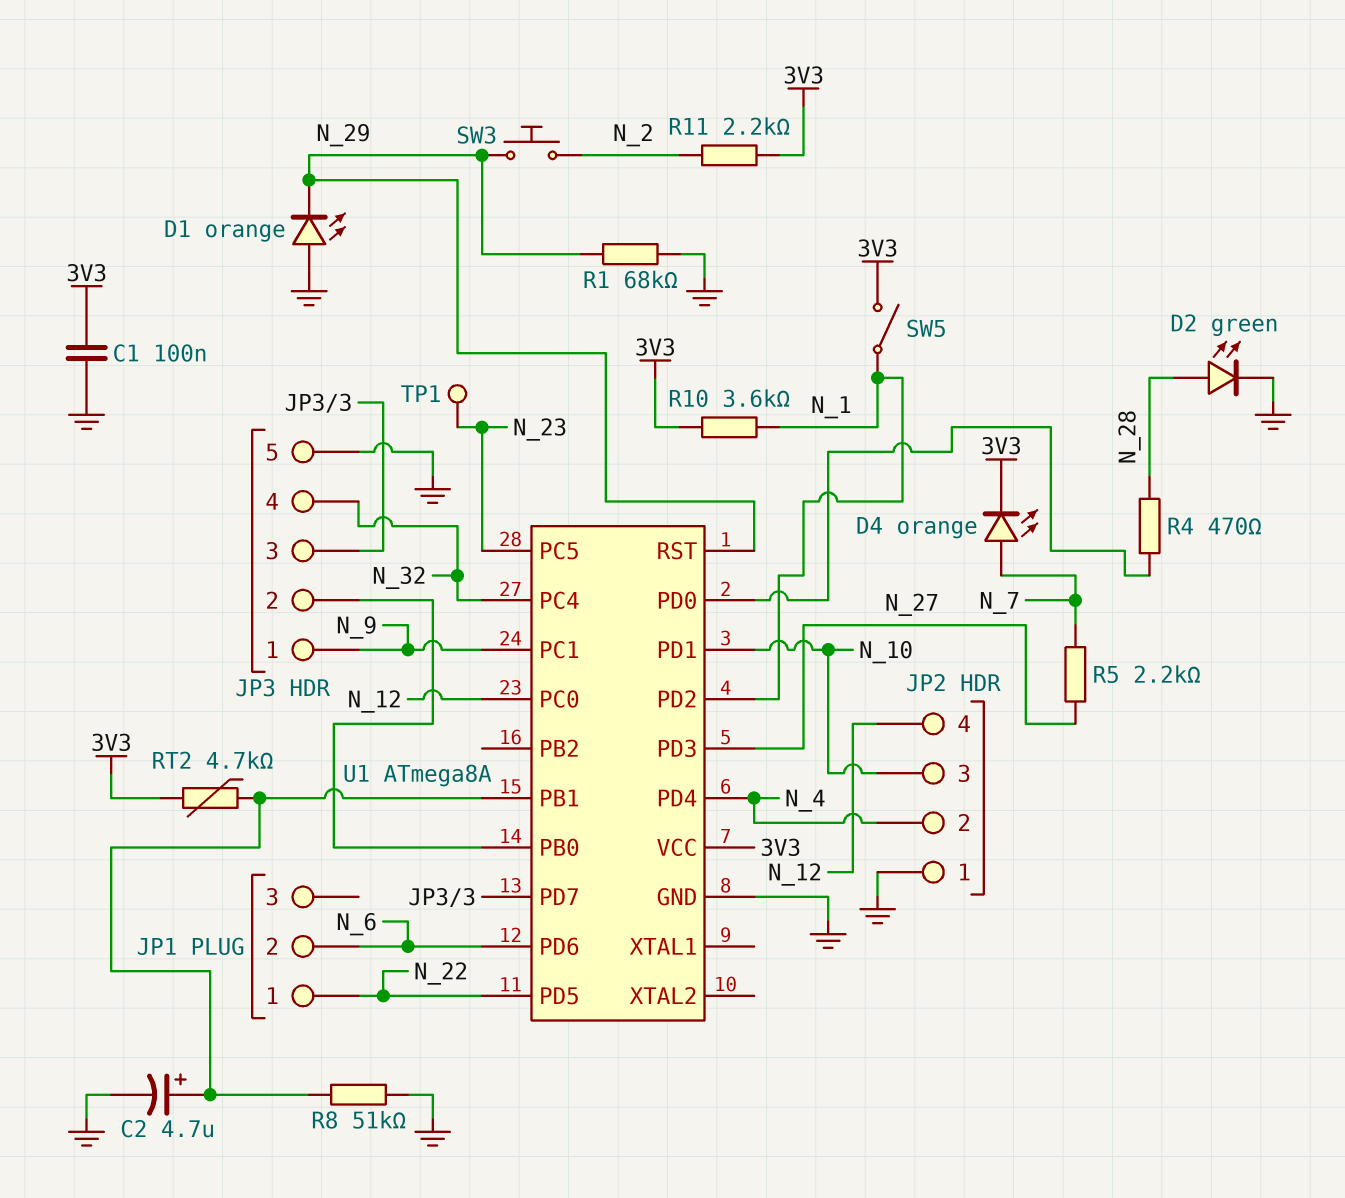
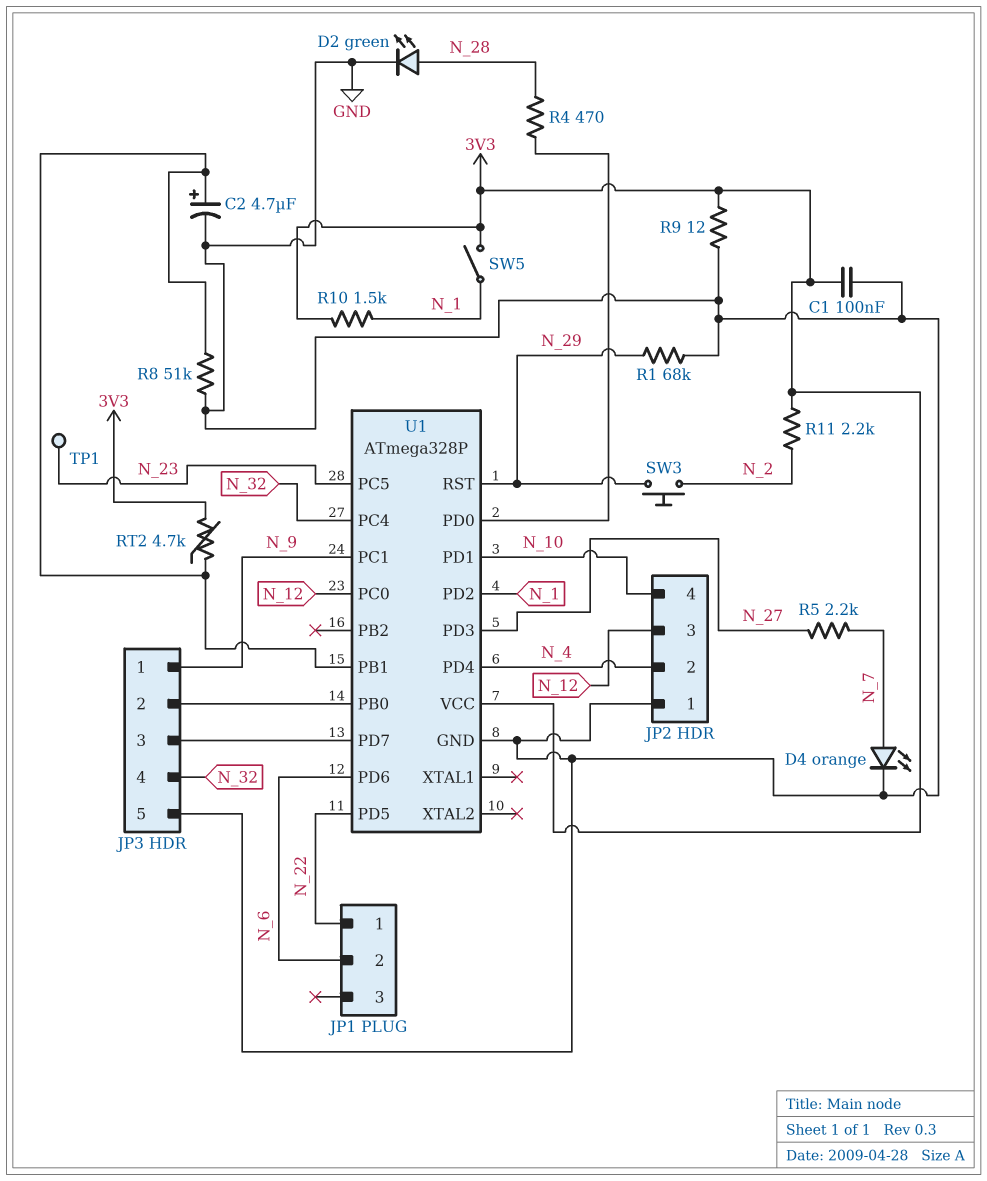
D1: LED orange (A GND, K N_29) -> none
D4: LED orange (A N_7, K 3V3) -> LED orange (A N_7, K GND)
JP2 pin 3: N_10 -> N_12
JP2 pin 4: N_12 -> N_10
R9: none -> 12 (3V3, GND)
R10: 3.6k (3V3, N_1) -> 1.5k (3V3, N_1)
U1: ATmega8A -> ATmega328P

